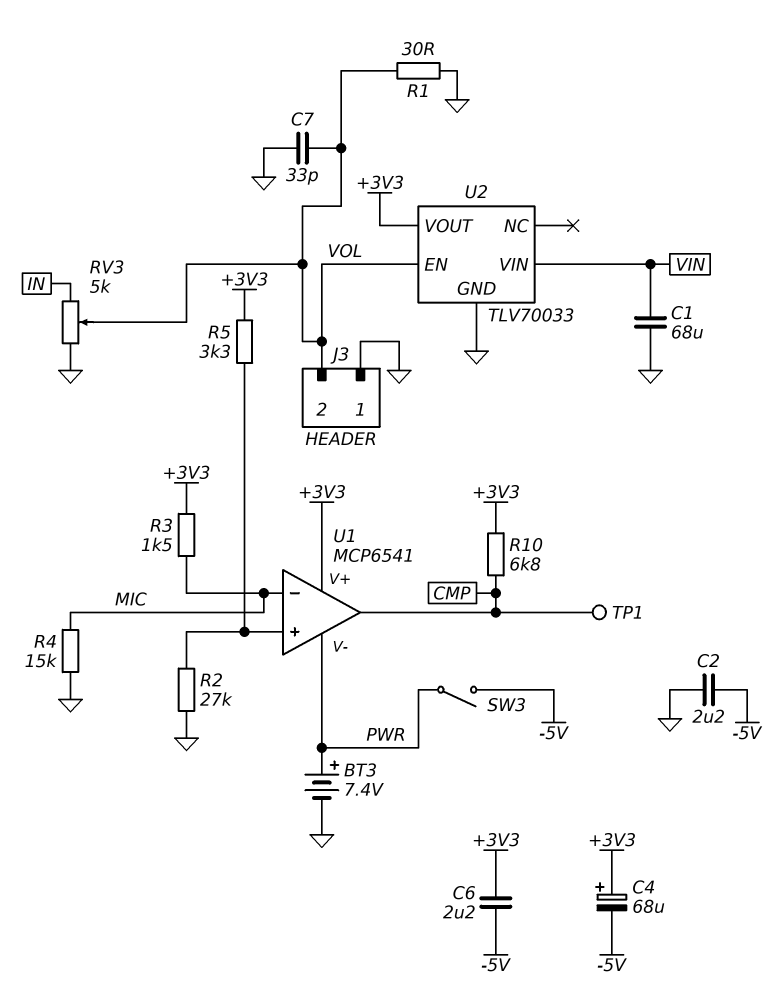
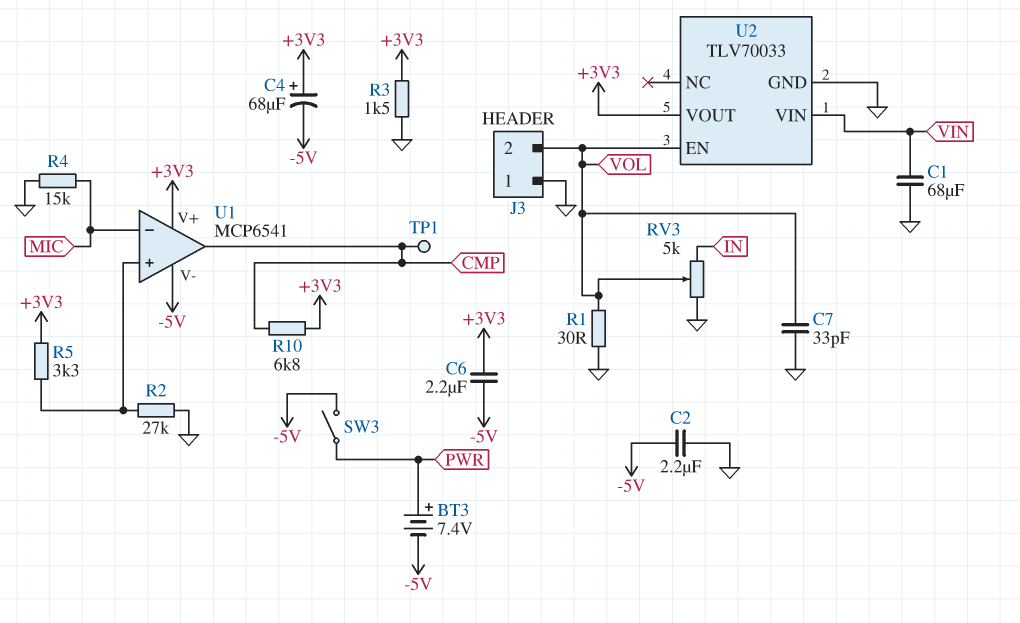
BT3: 7.4V (plus PWR, minus GND) -> 7.4V (plus PWR, minus -5V)
R3: 1.5k (+3V3, MIC) -> 1.5k (+3V3, GND)
U1 pin V-: PWR -> -5V

